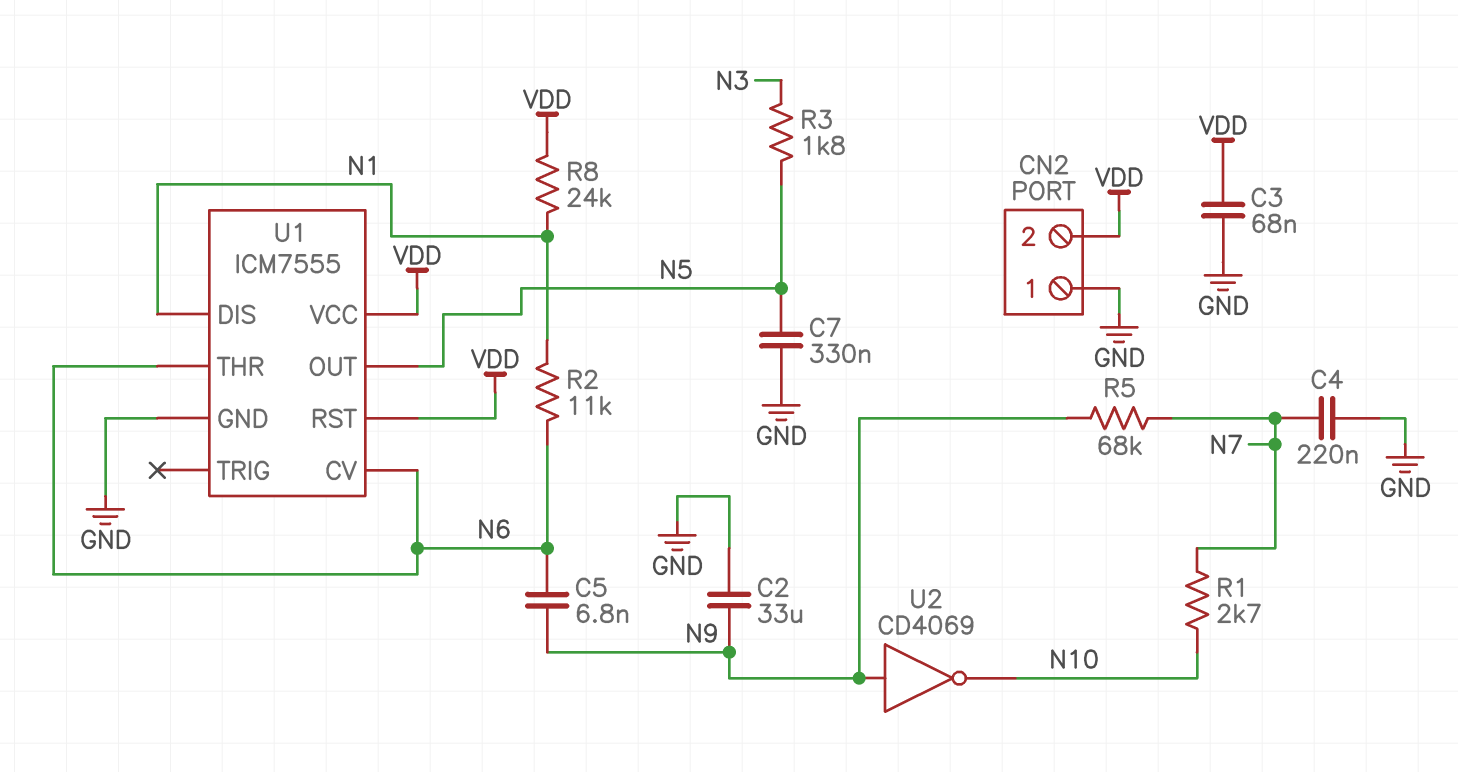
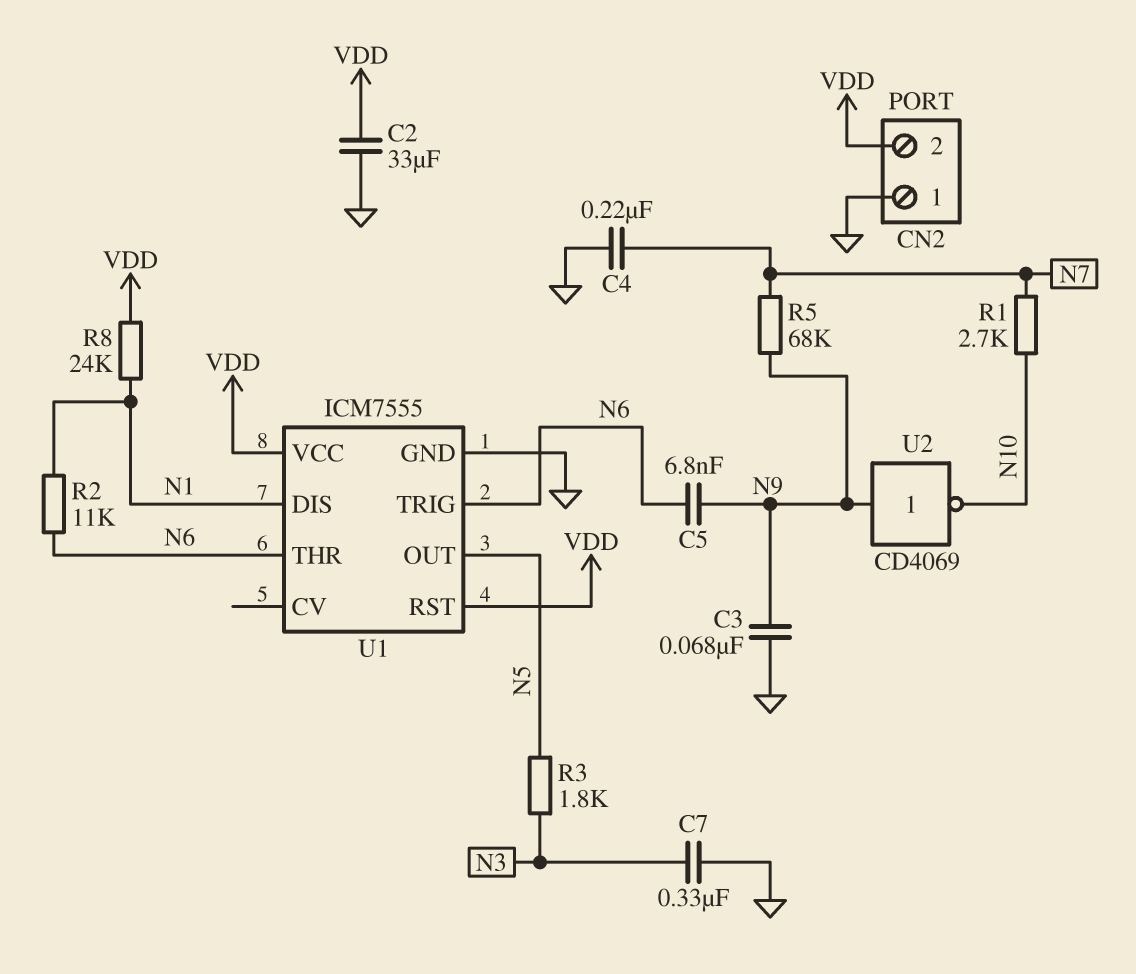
C2: 33uF (GND, N9) -> 33uF (GND, VDD)
C3: 68nF (GND, VDD) -> 68nF (GND, N9)
C7: 330nF (GND, N5) -> 330nF (GND, N3)
U1 pin CV: N6 -> none
U1 pin TRIG: none -> N6

